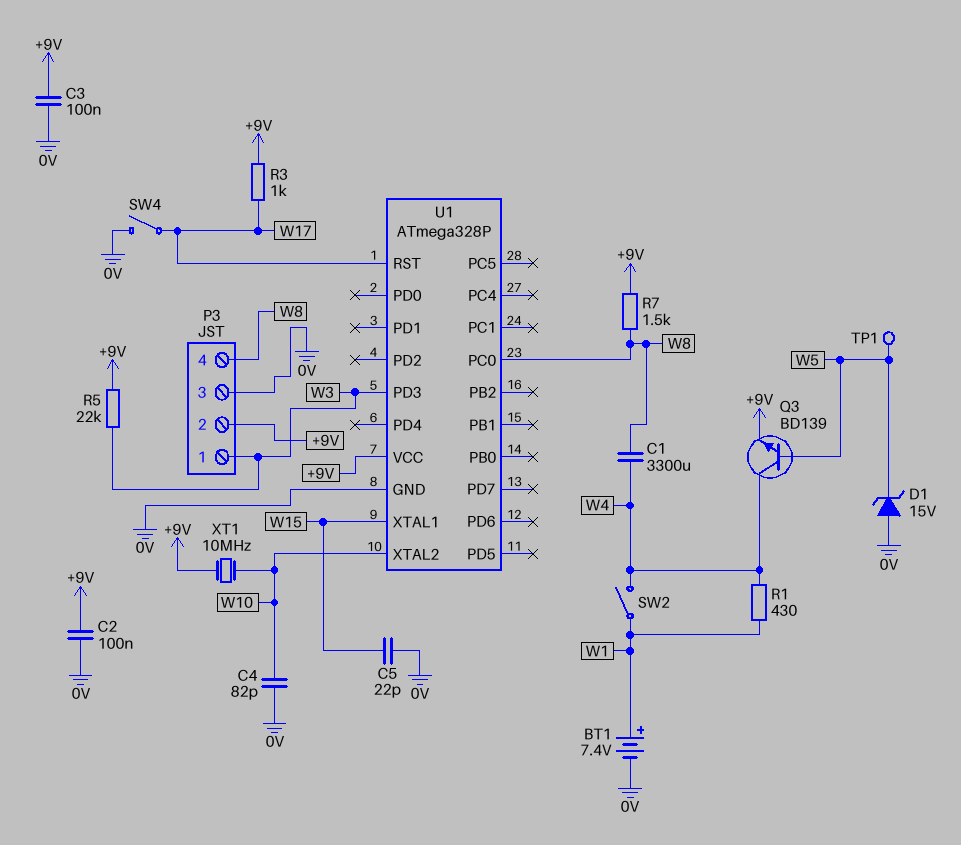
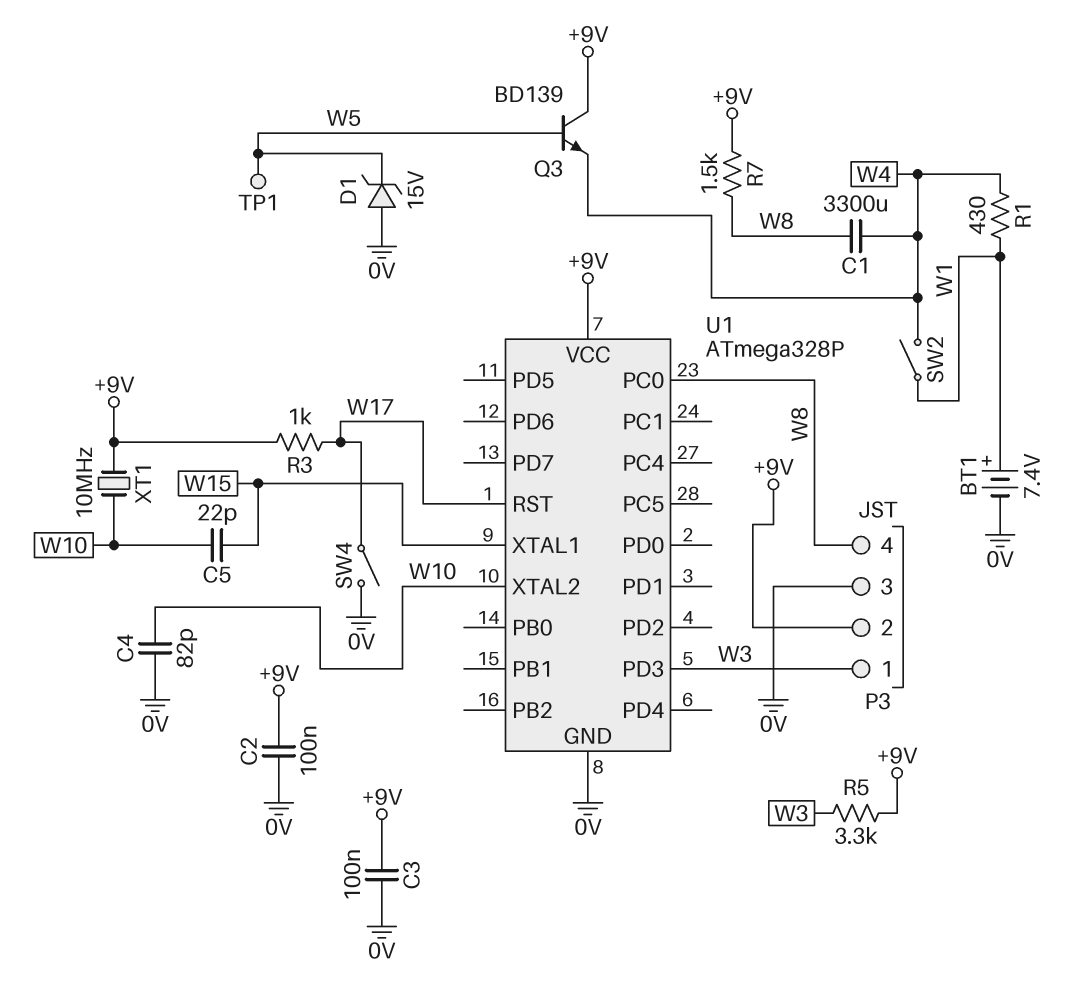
C5: 22pF (0V, W15) -> 22pF (W10, W15)
Q3: NPN BD139 (B W5, C W4, E +9V) -> NPN BD139 (B W5, C +9V, E W4)
R5: 22k (+9V, W3) -> 3.3k (+9V, W3)

